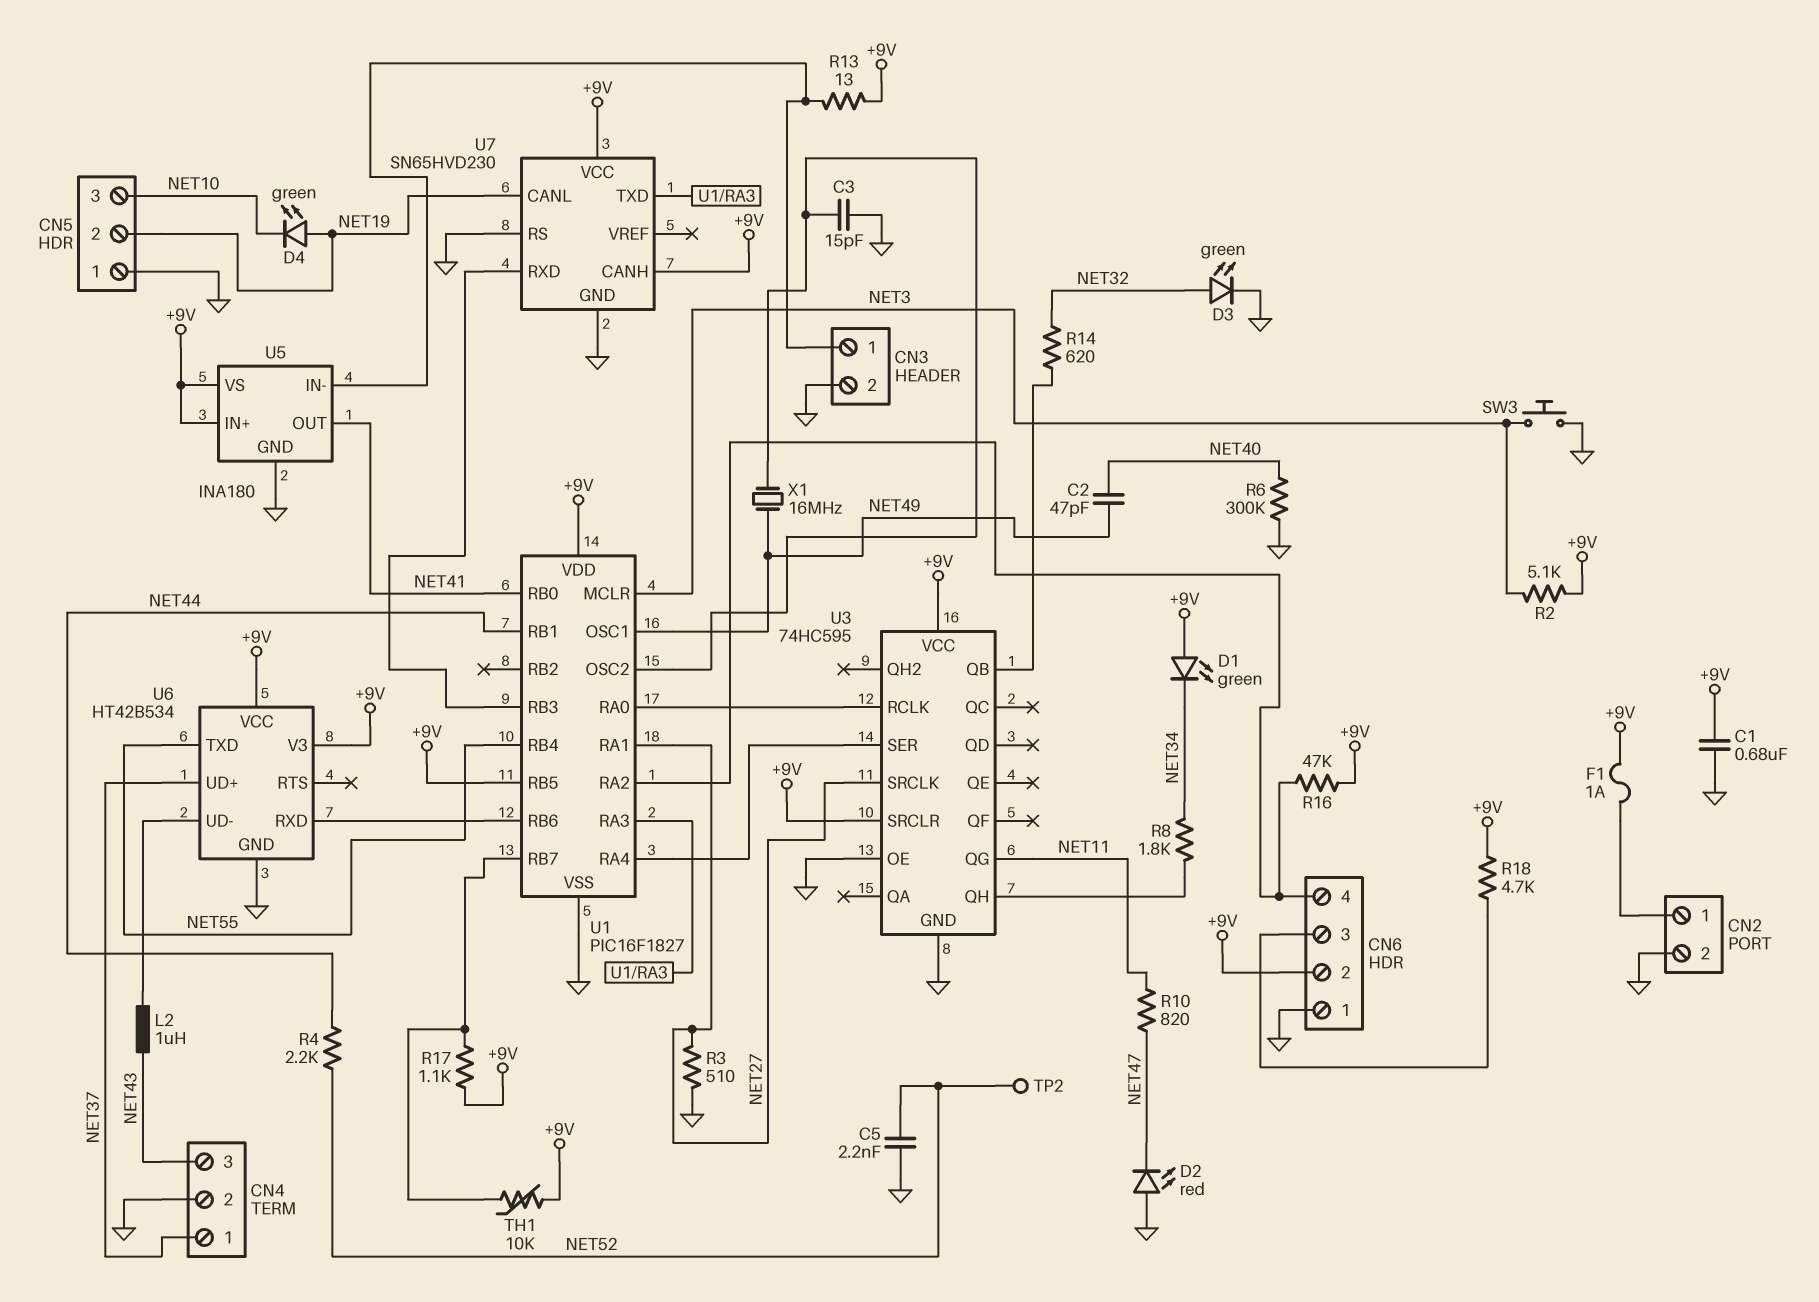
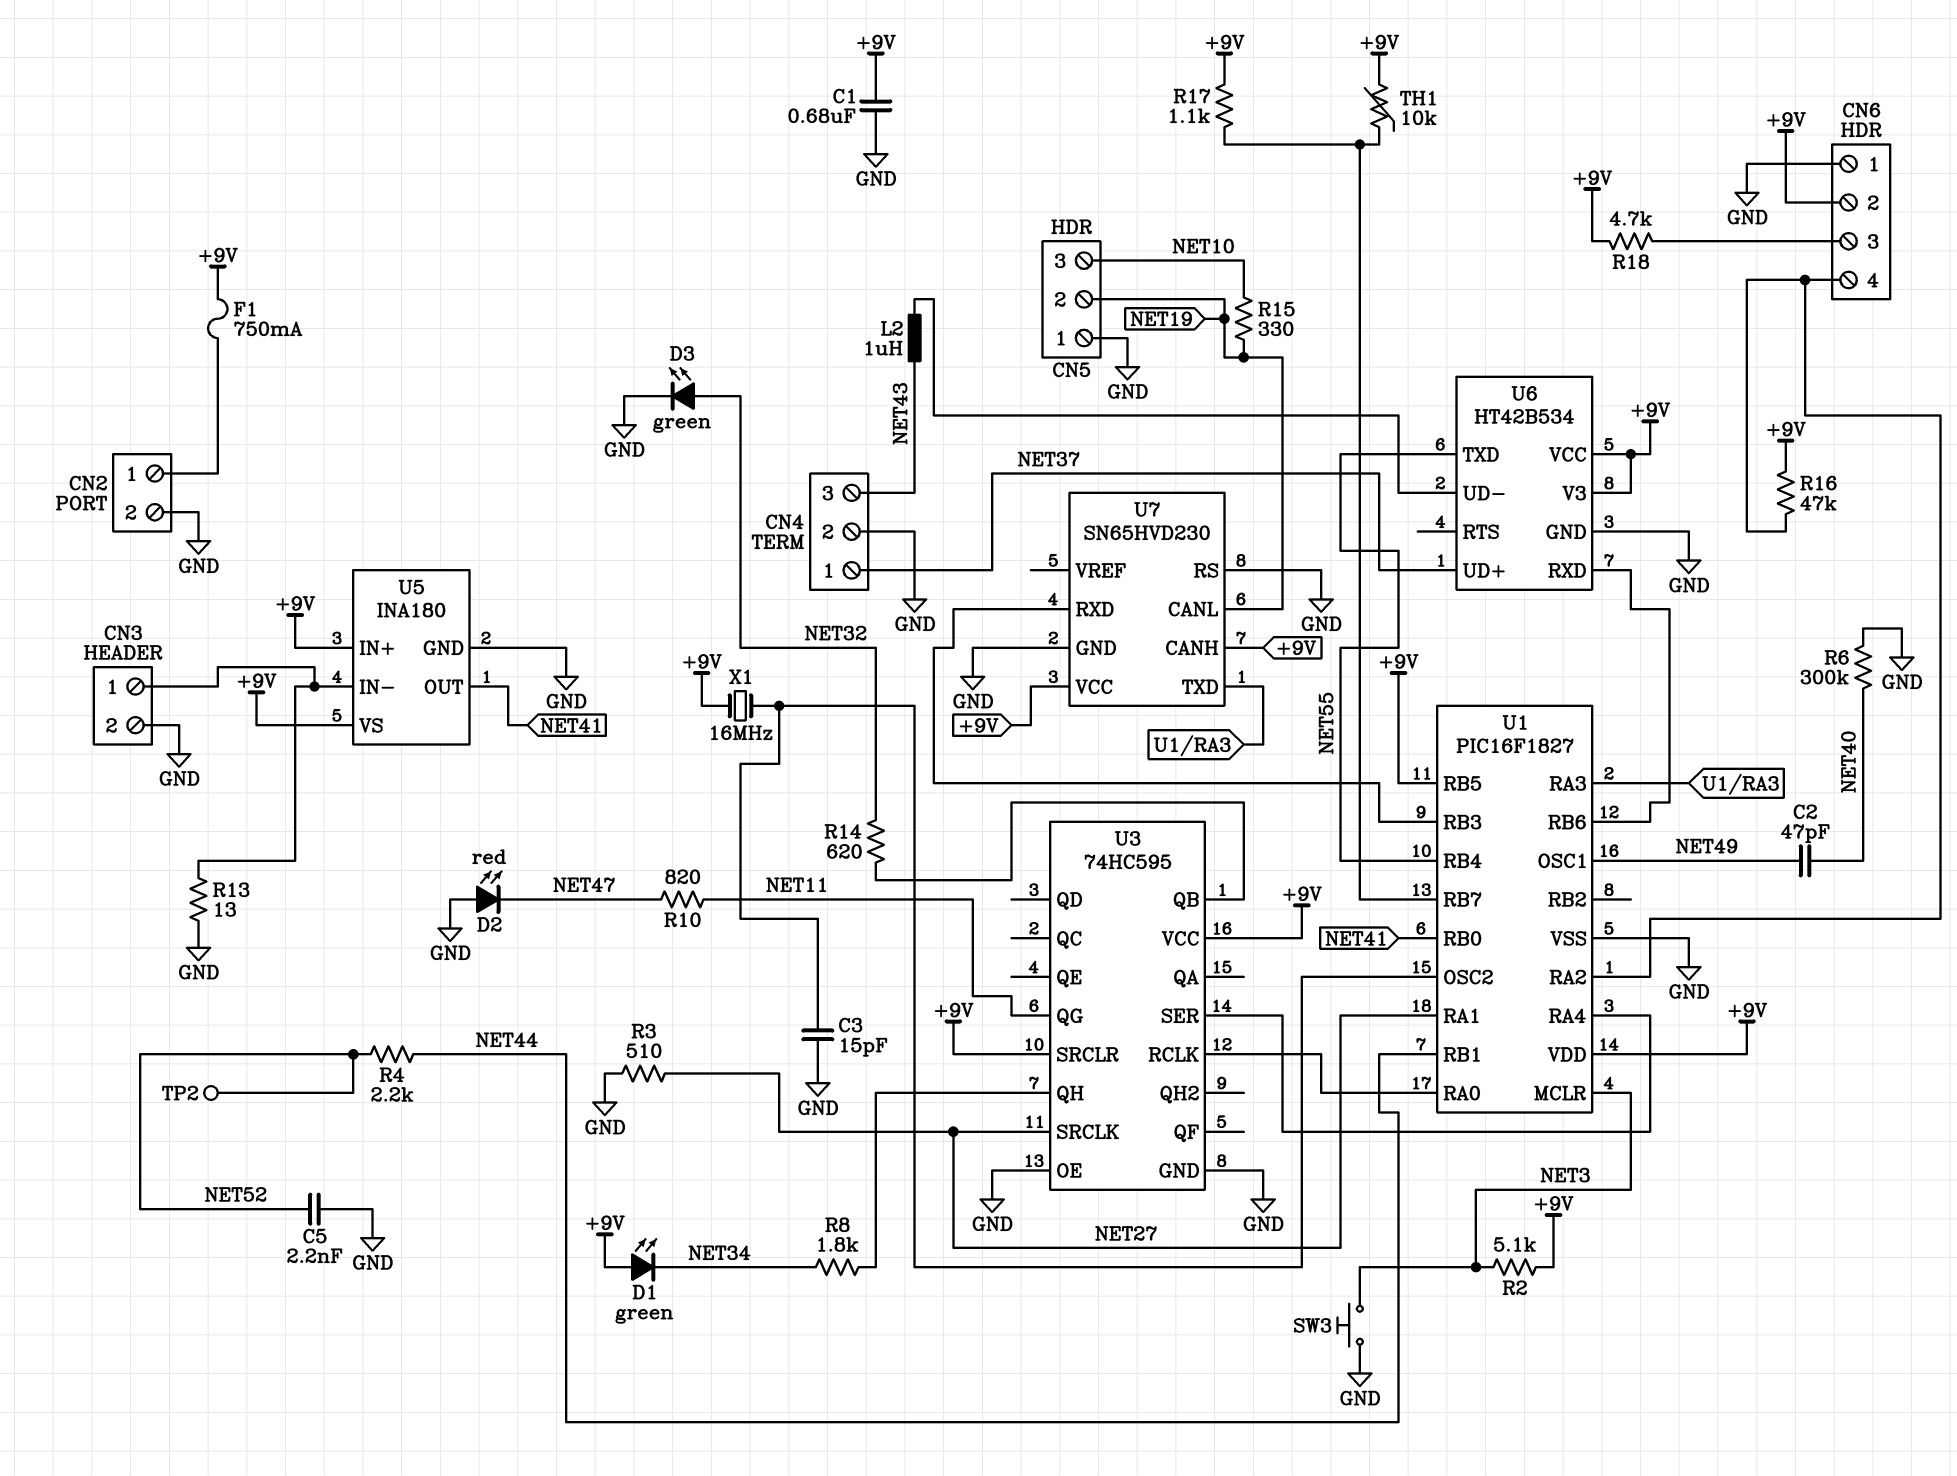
D4: LED green (A NET19, K NET10) -> none
F1: 1A (+9V, CN2/1) -> 750mA (+9V, CN2/1)
R13: 13 (+9V, CN3/1) -> 13 (CN3/1, GND)
R15: none -> 330 (NET10, NET19)
X1: 16MHz (NET49, U1/OSC2) -> 16MHz (+9V, U1/OSC2)

